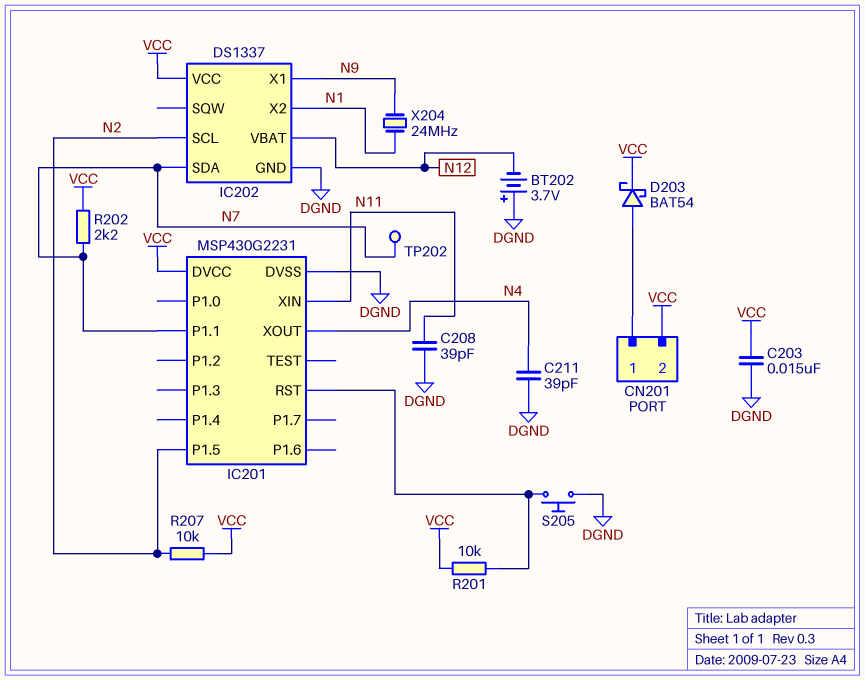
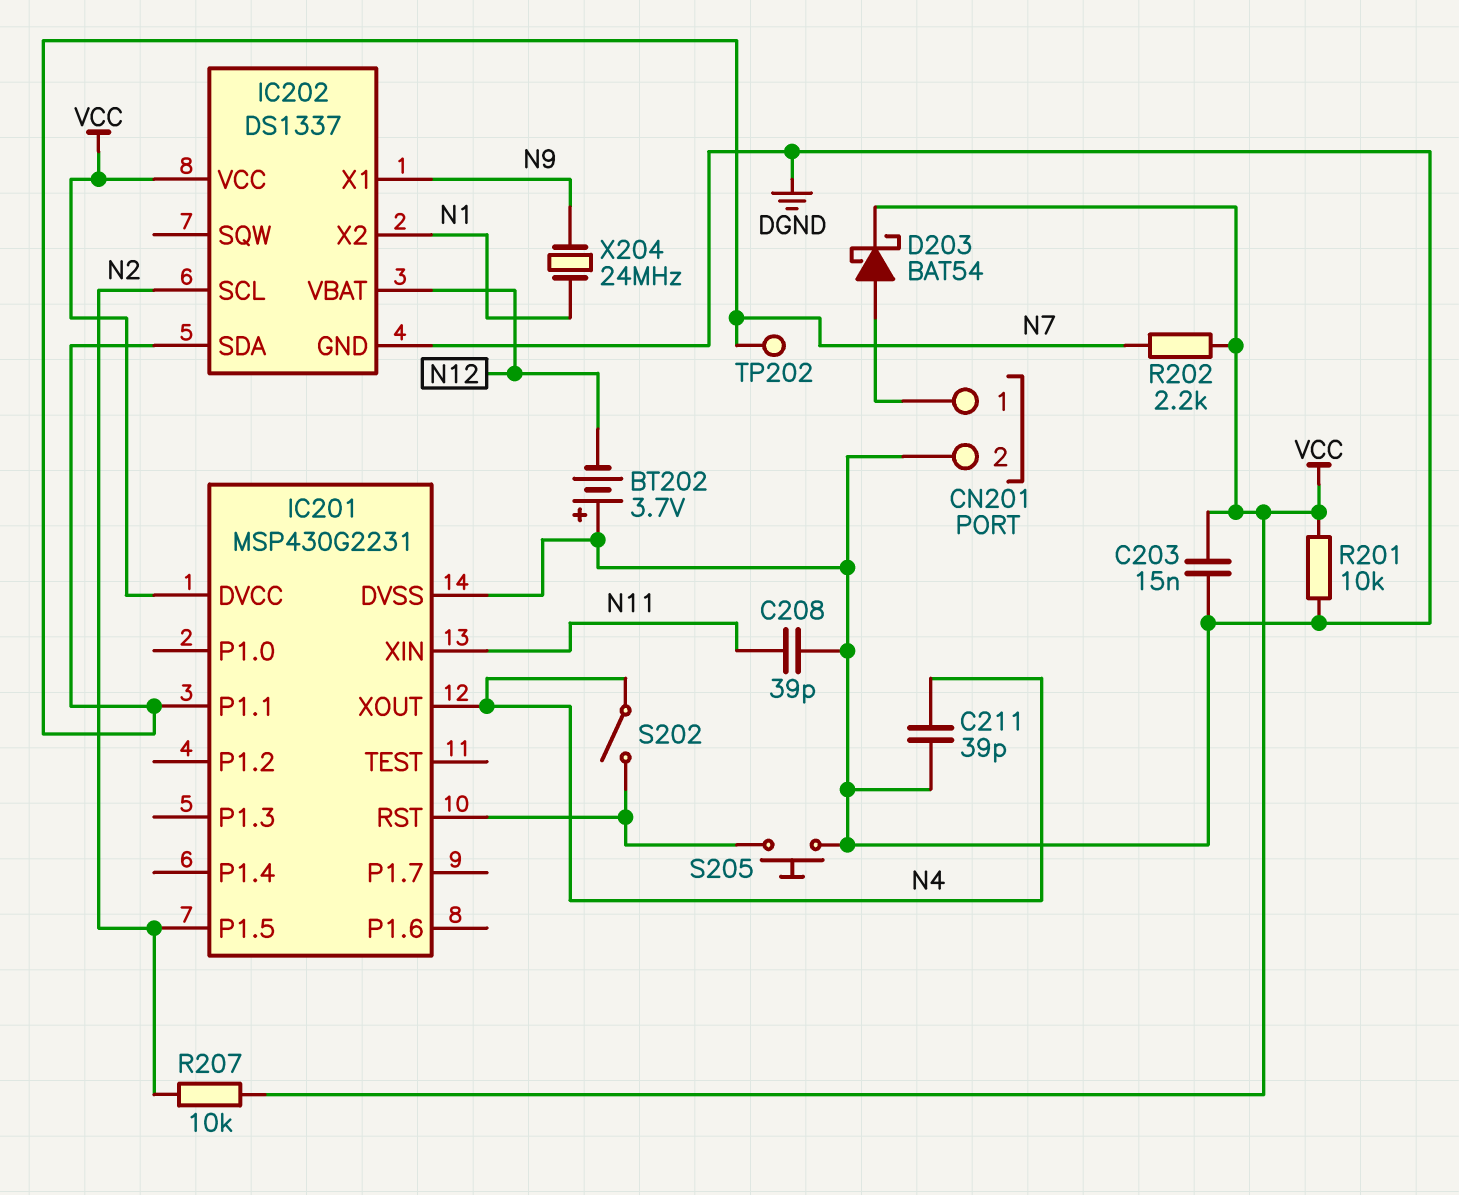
CN201 pin 2: VCC -> DGND
R201: 10k (IC201/RST, VCC) -> 10k (DGND, VCC)
S202: none -> switch (IC201/RST, N4)

